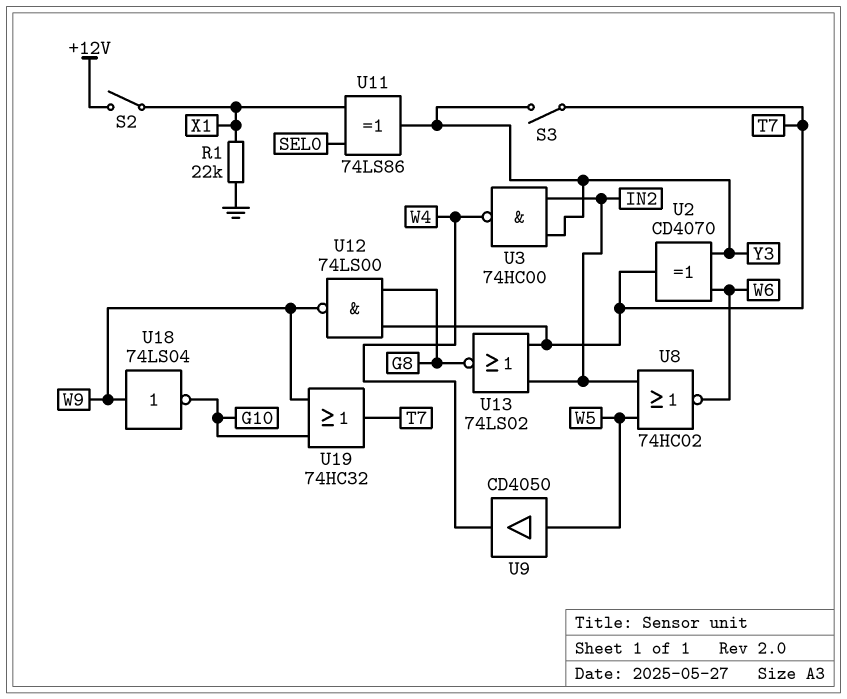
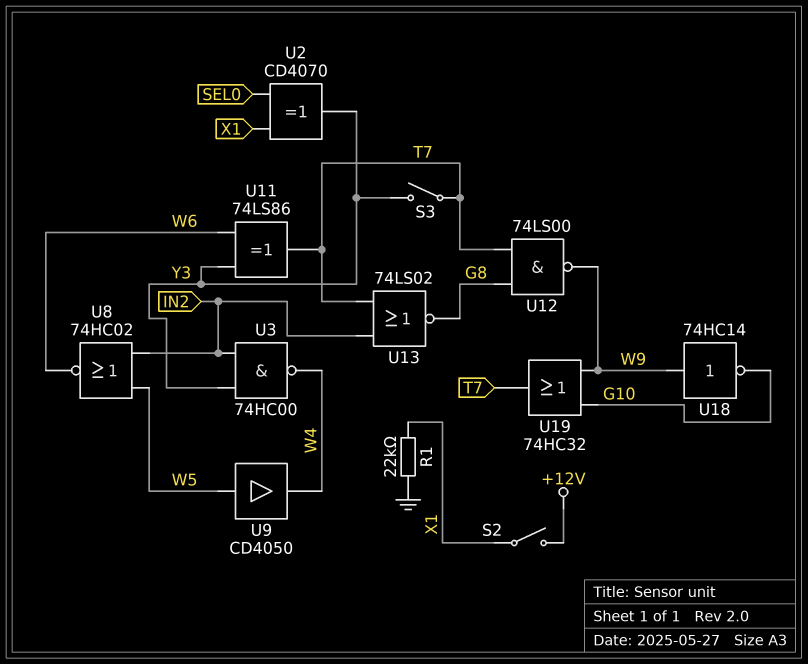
U2: XOR CD4070 (in W6, in Y3, out T7) -> XOR CD4070 (in SEL0, in X1, out Y3)
U11: XOR 74LS86 (in SEL0, in X1, out Y3) -> XOR 74LS86 (in W6, in Y3, out T7)
U18: NOT 74LS04 (in W9, out G10) -> NOT 74HC14 (in W9, out G10)

